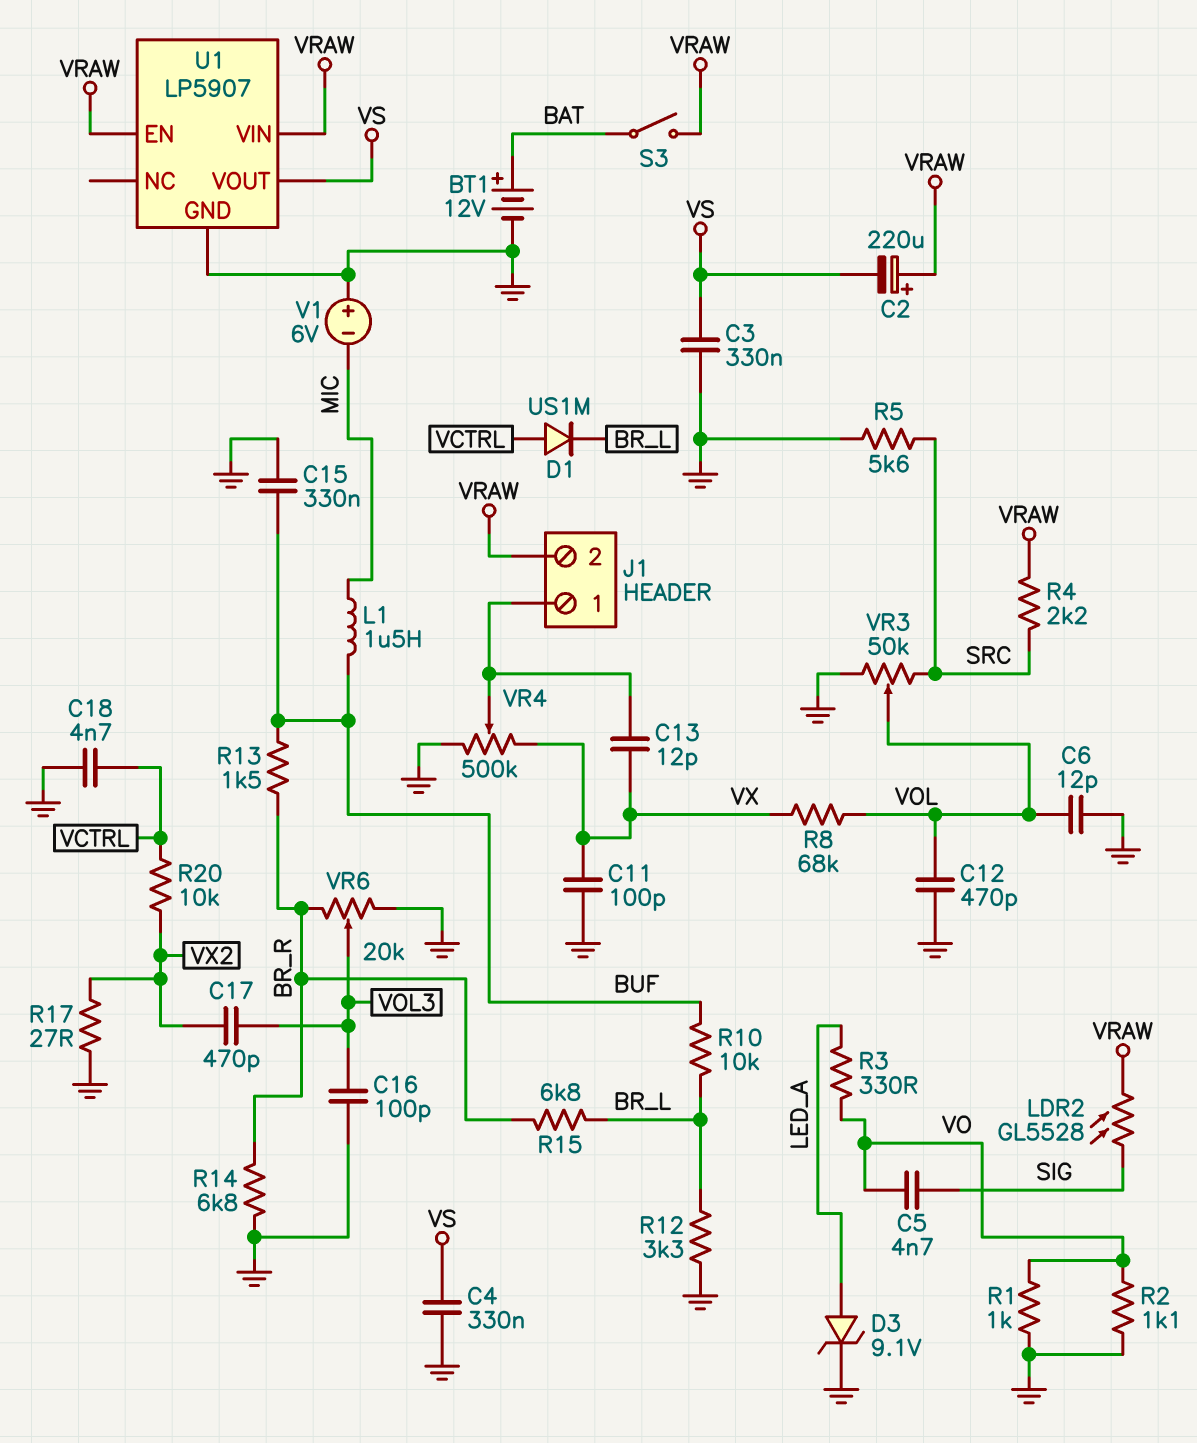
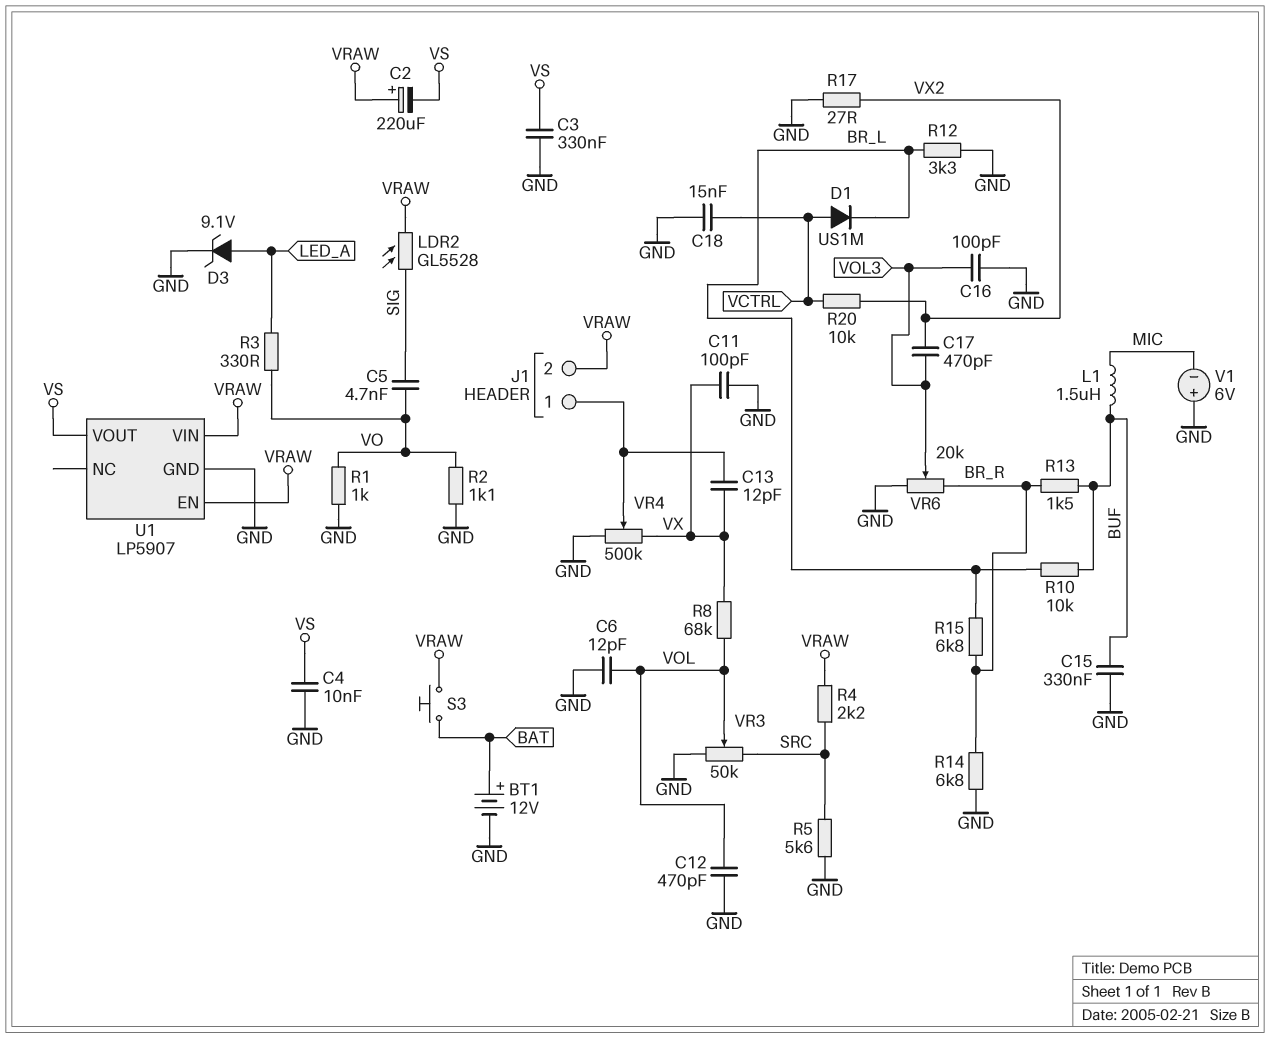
C4: 330nF (GND, VS) -> 10nF (GND, VS)
C18: 4.7nF (GND, VCTRL) -> 15nF (GND, VCTRL)
S3: switch (BAT, VRAW) -> button (BAT, VRAW)

